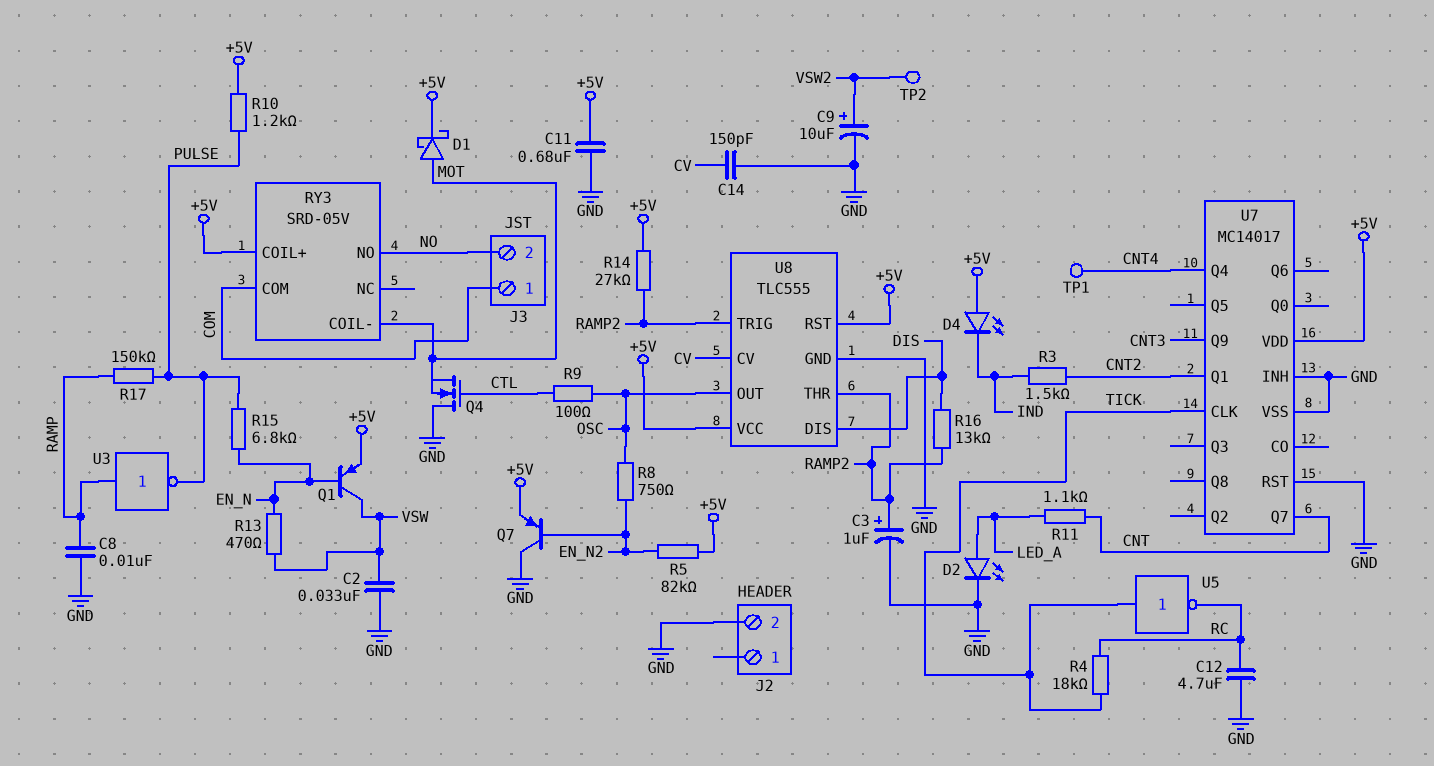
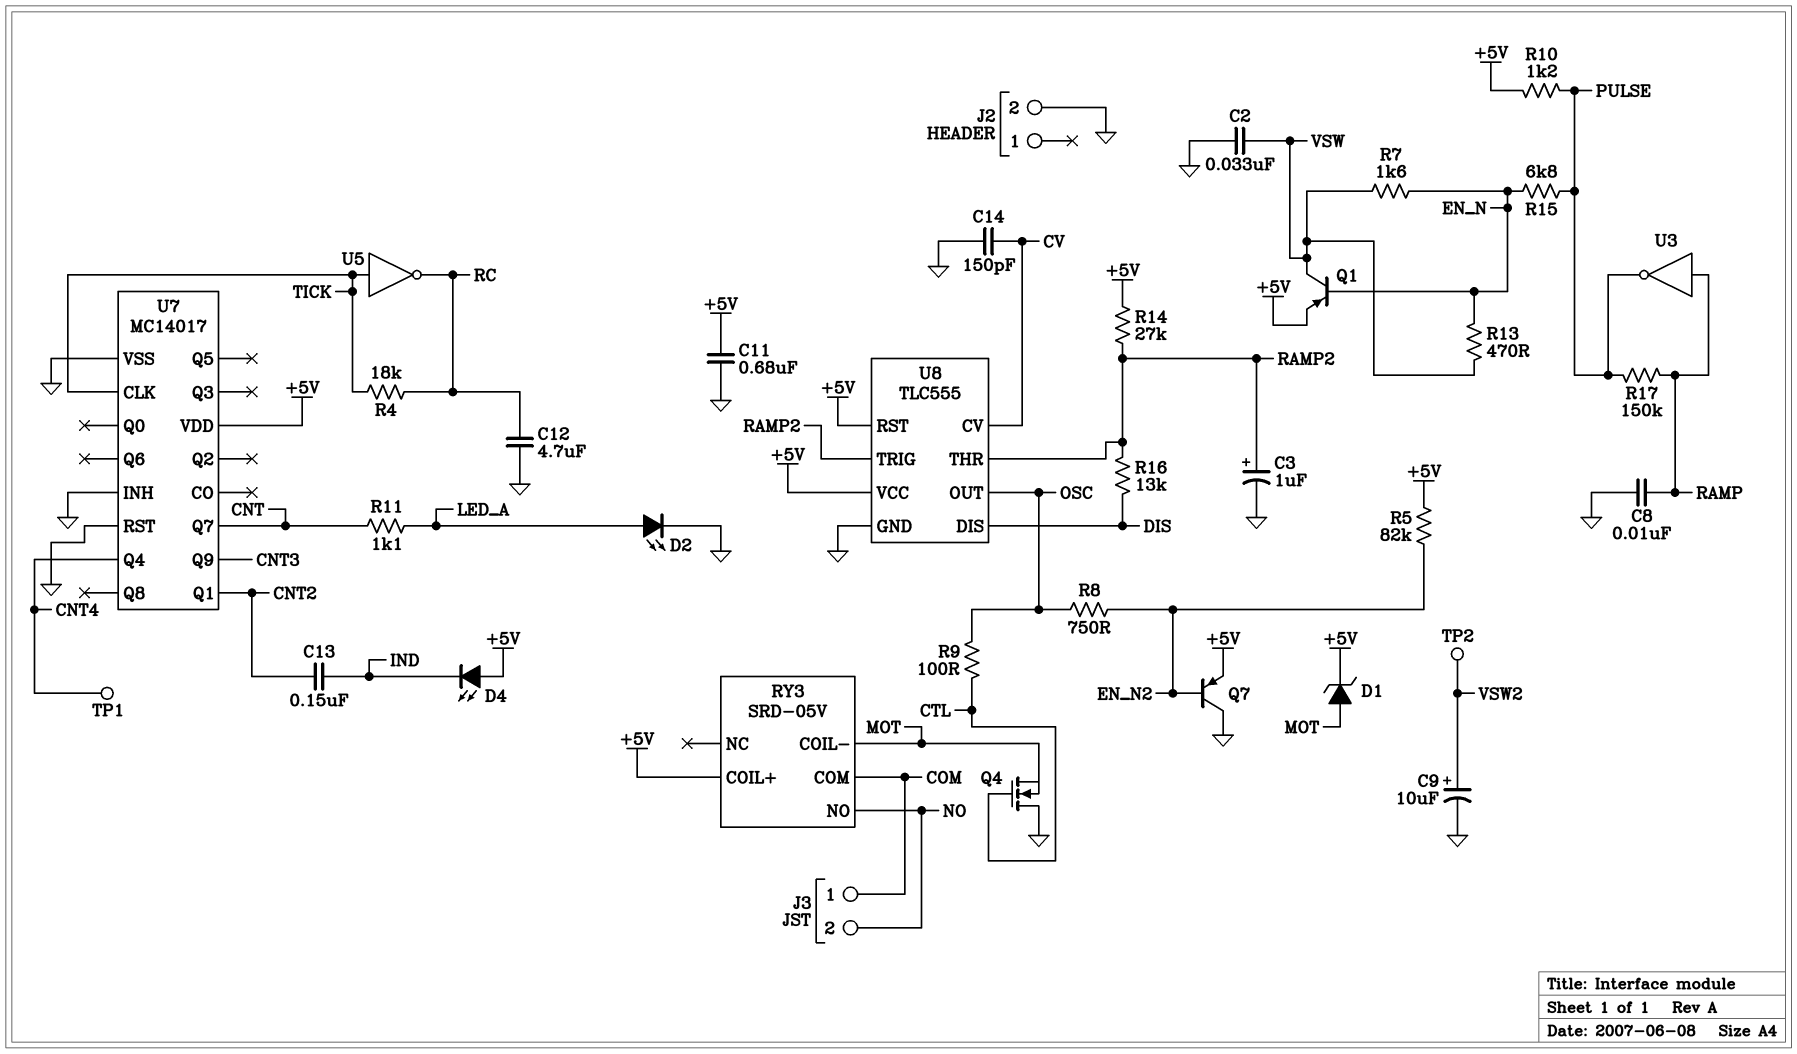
C13: none -> 150nF (CNT2, IND)
D1: schottky (A MOT, K +5V) -> zener (A MOT, K +5V)
R3: 1.5k (CNT2, IND) -> none
R7: none -> 1.6k (EN_N, VSW)

